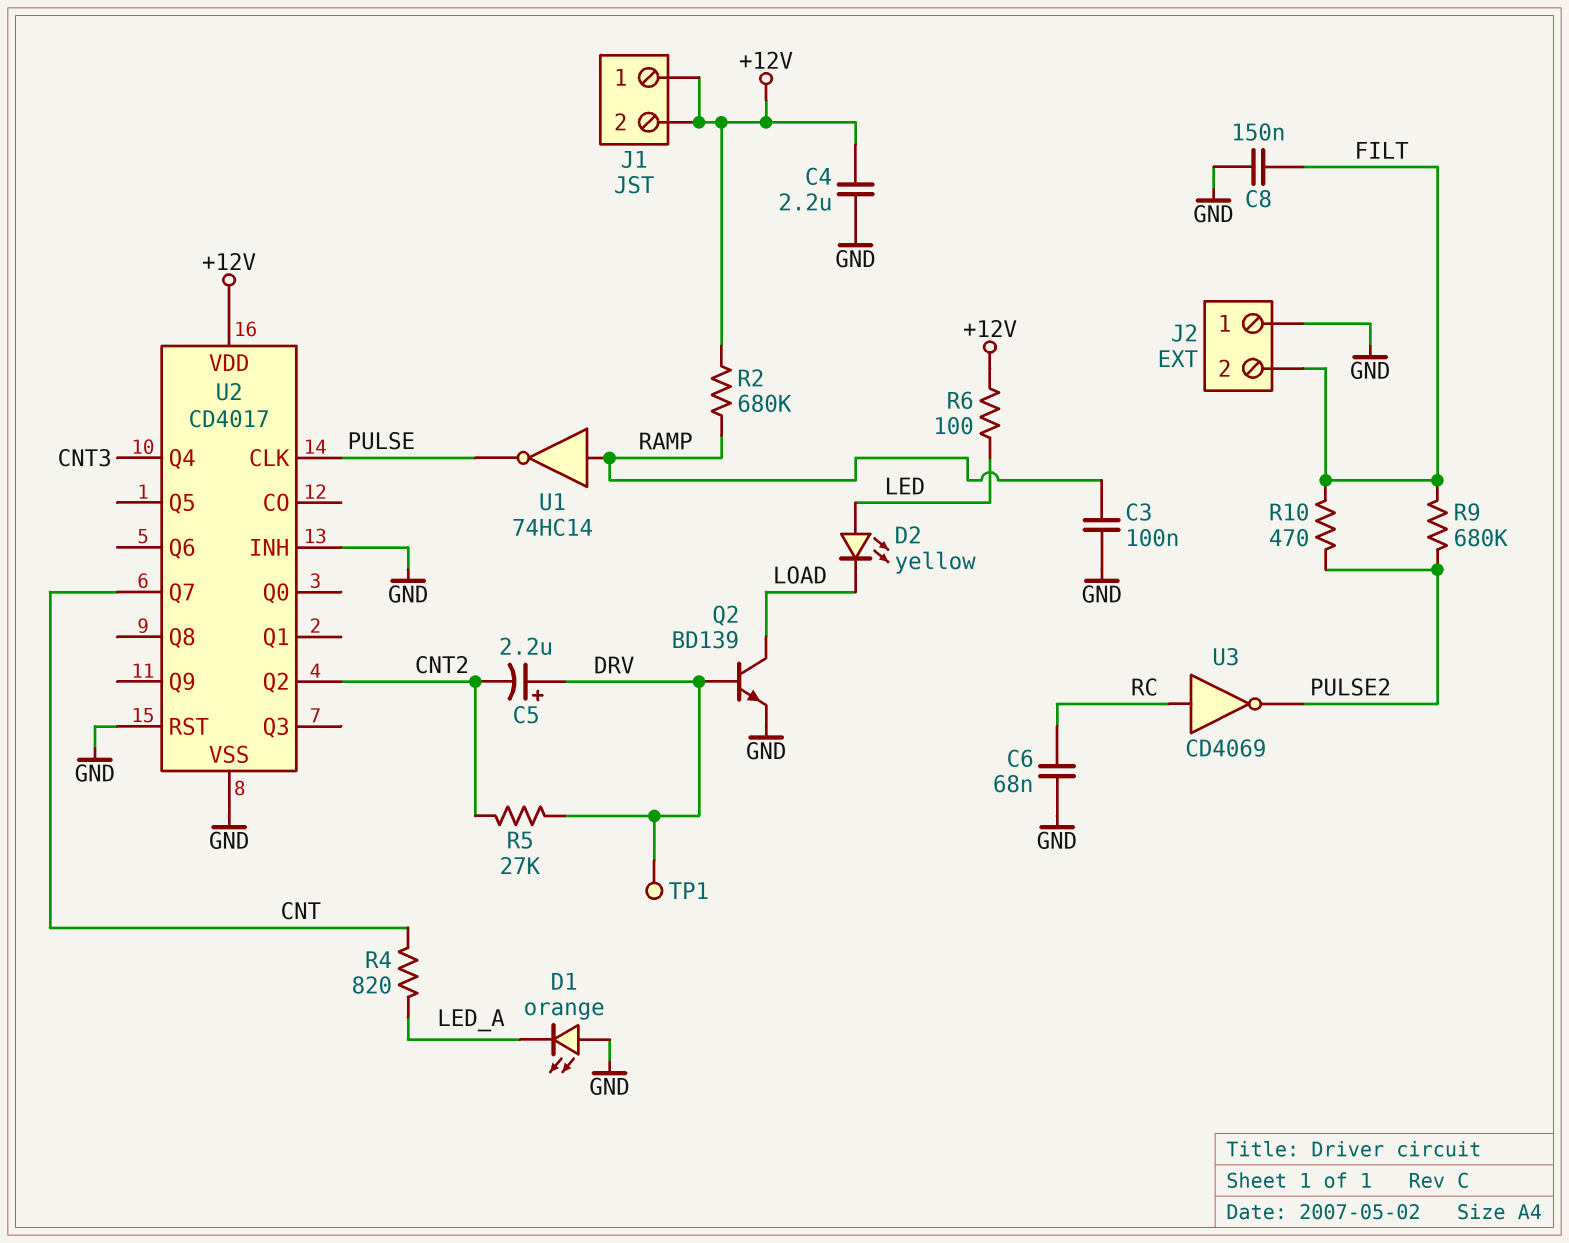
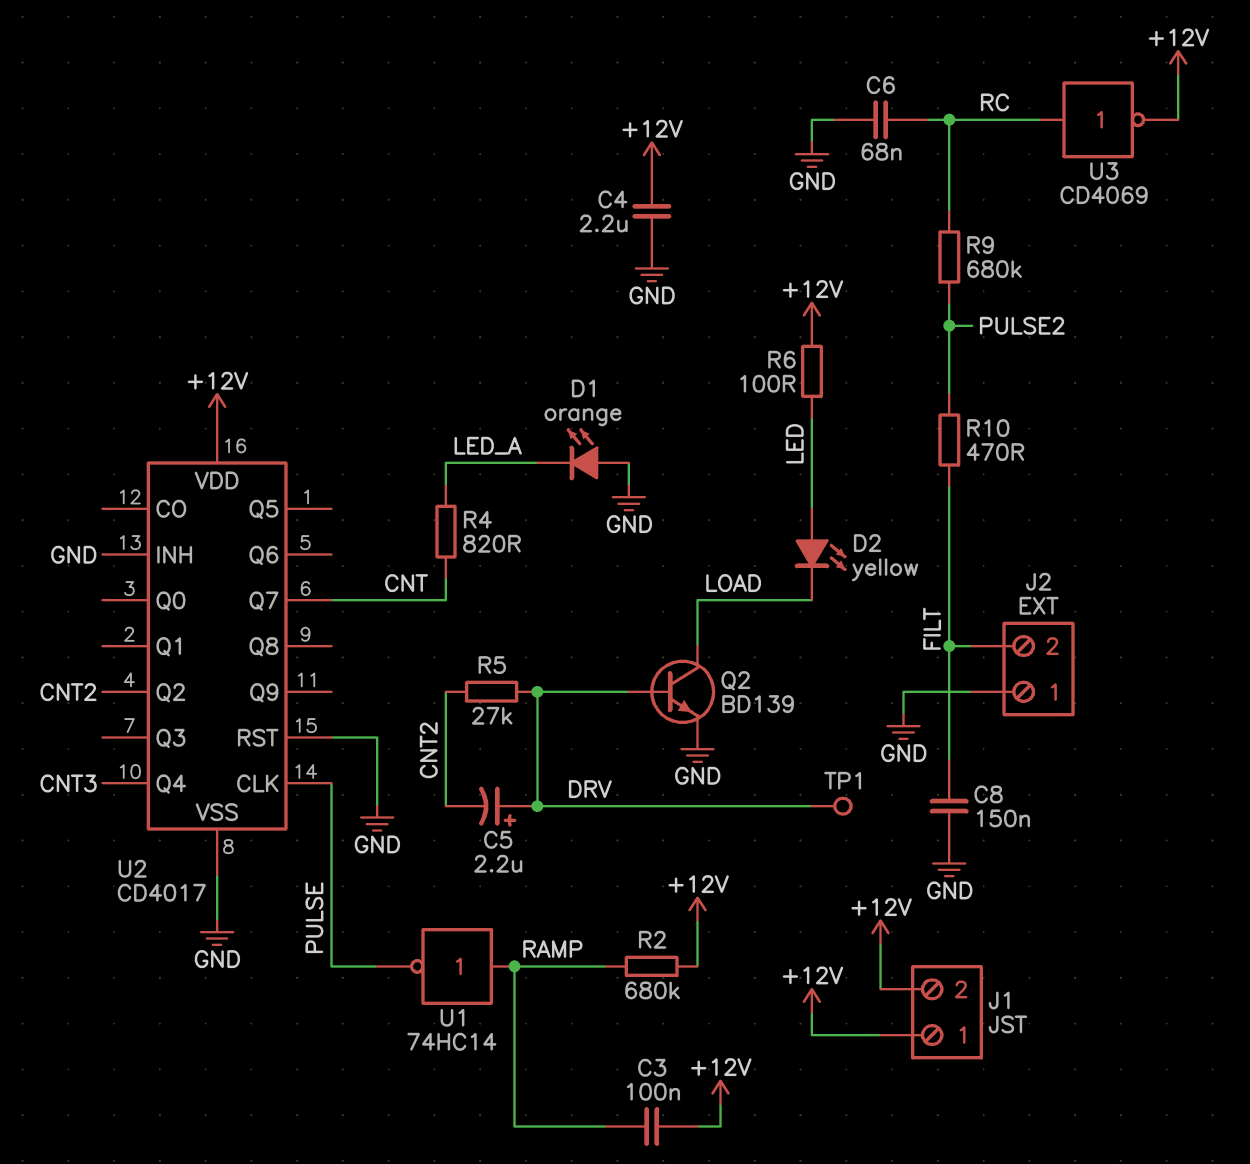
C3: 100nF (GND, RAMP) -> 100nF (+12V, RAMP)
R9: 680k (FILT, PULSE2) -> 680k (PULSE2, RC)
U3: NOT CD4069 (in RC, out PULSE2) -> NOT CD4069 (in RC, out +12V)

